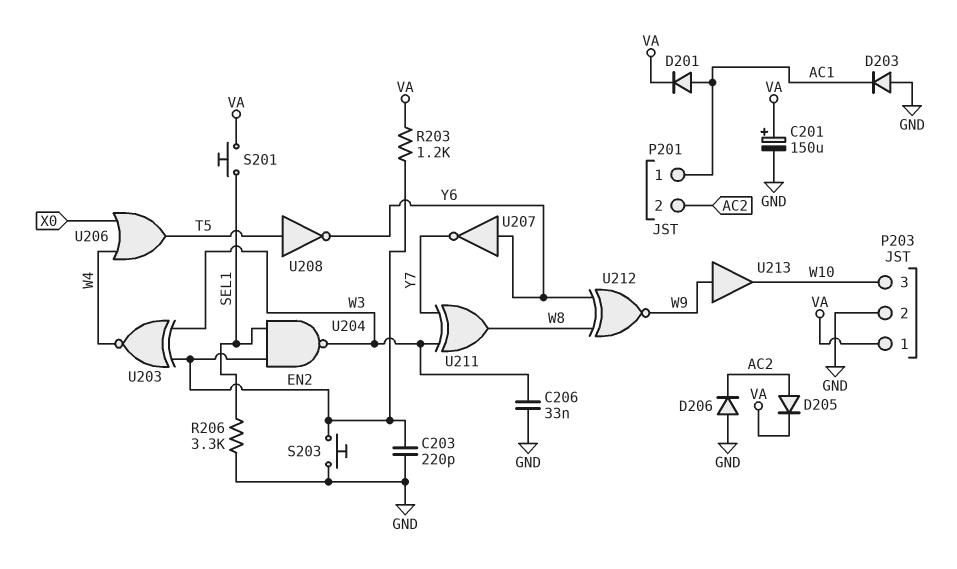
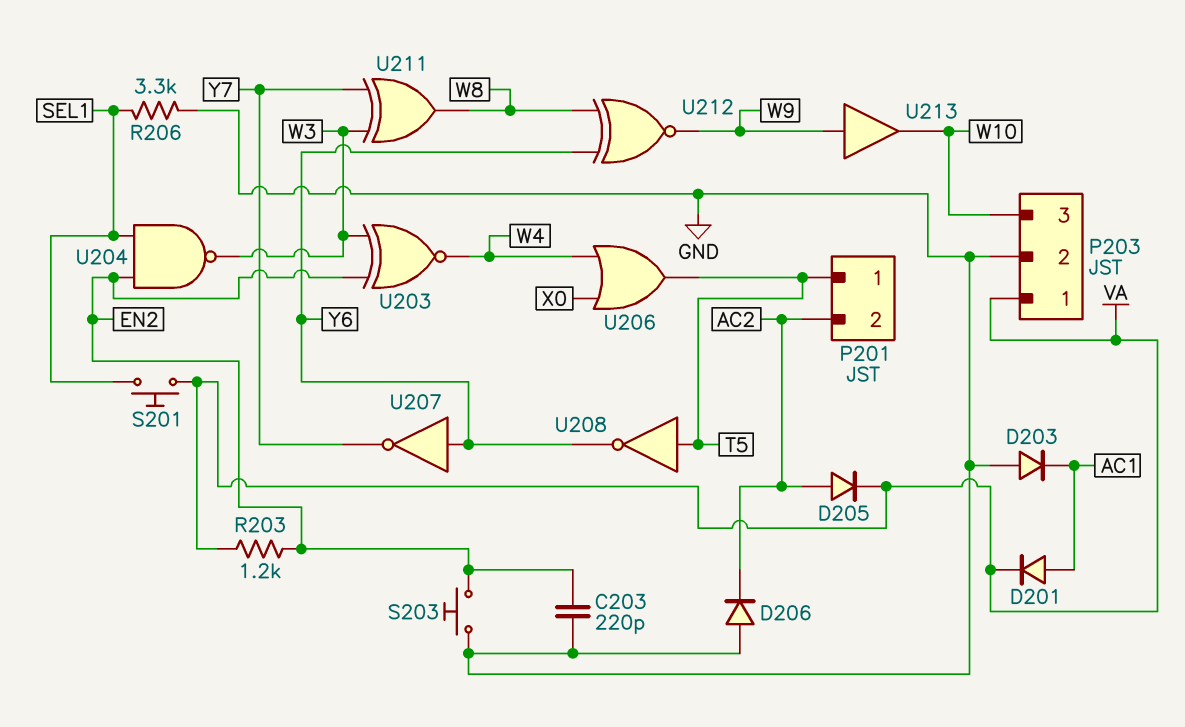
C201: 150uF (plus VA, minus GND) -> none
C206: 33nF (GND, W3) -> none
P201 pin 1: AC1 -> T5

